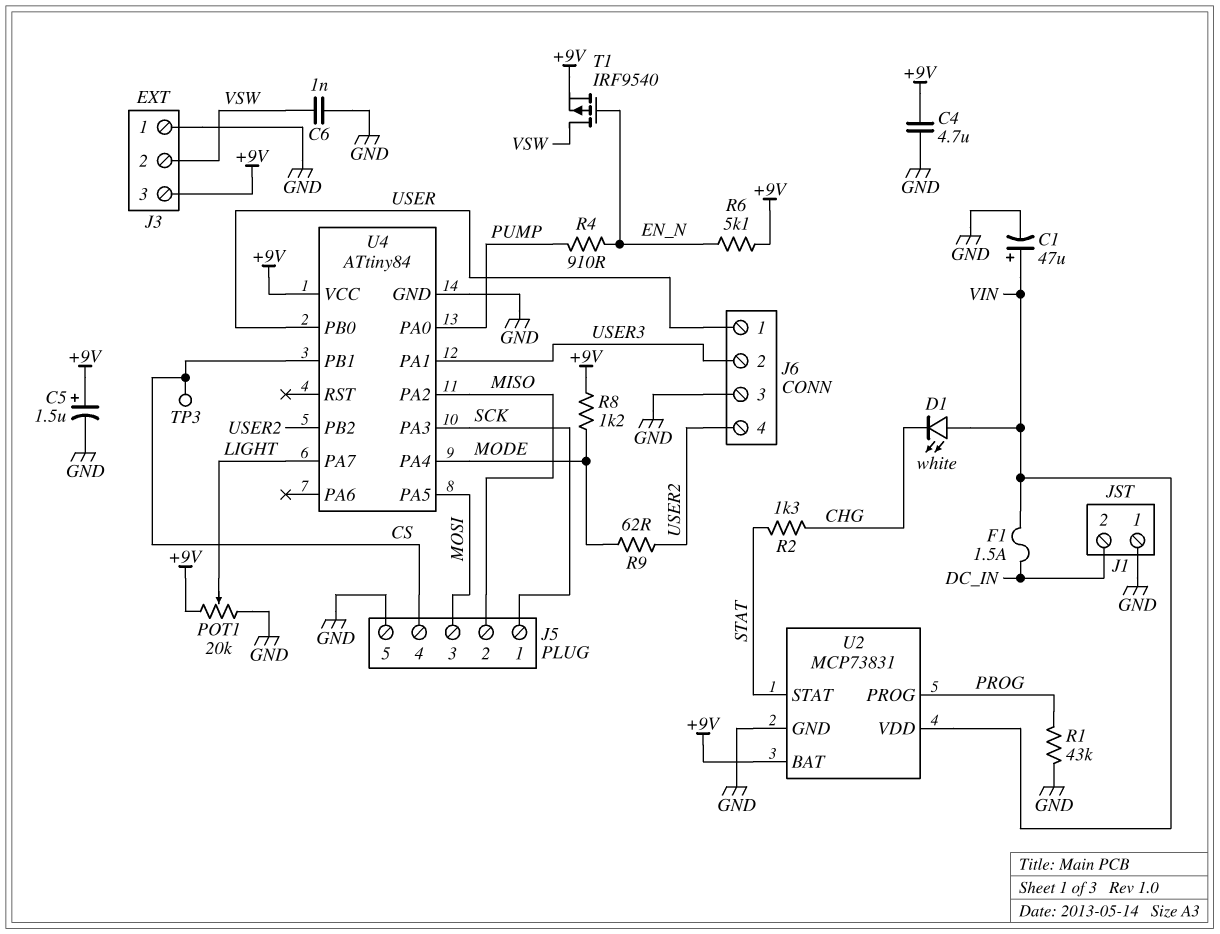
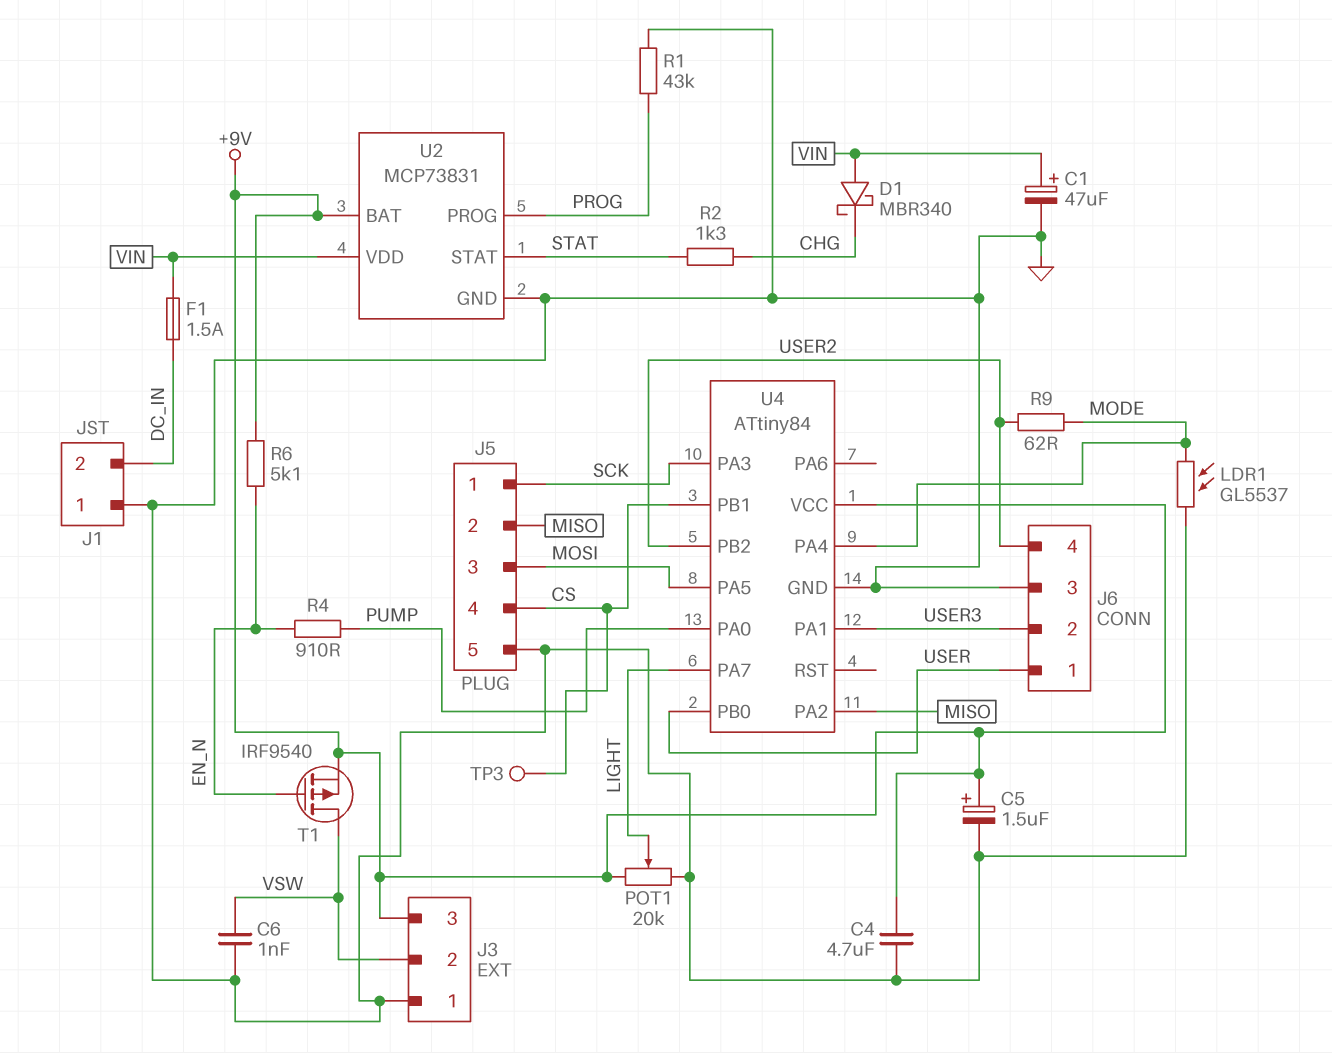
D1: LED white (A VIN, K CHG) -> schottky MBR340 (A VIN, K CHG)
LDR1: none -> GL5537 (GND, MODE)
R8: 1.2k (+9V, MODE) -> none

